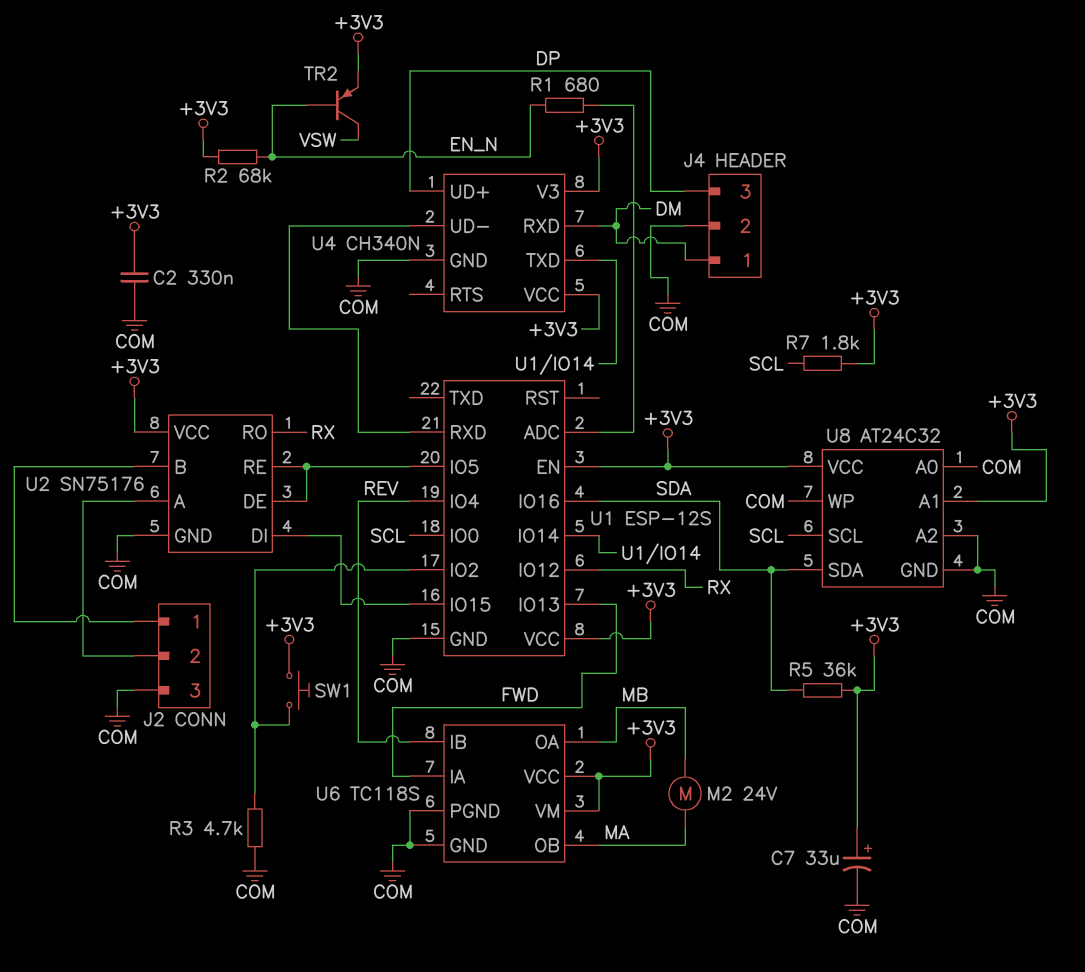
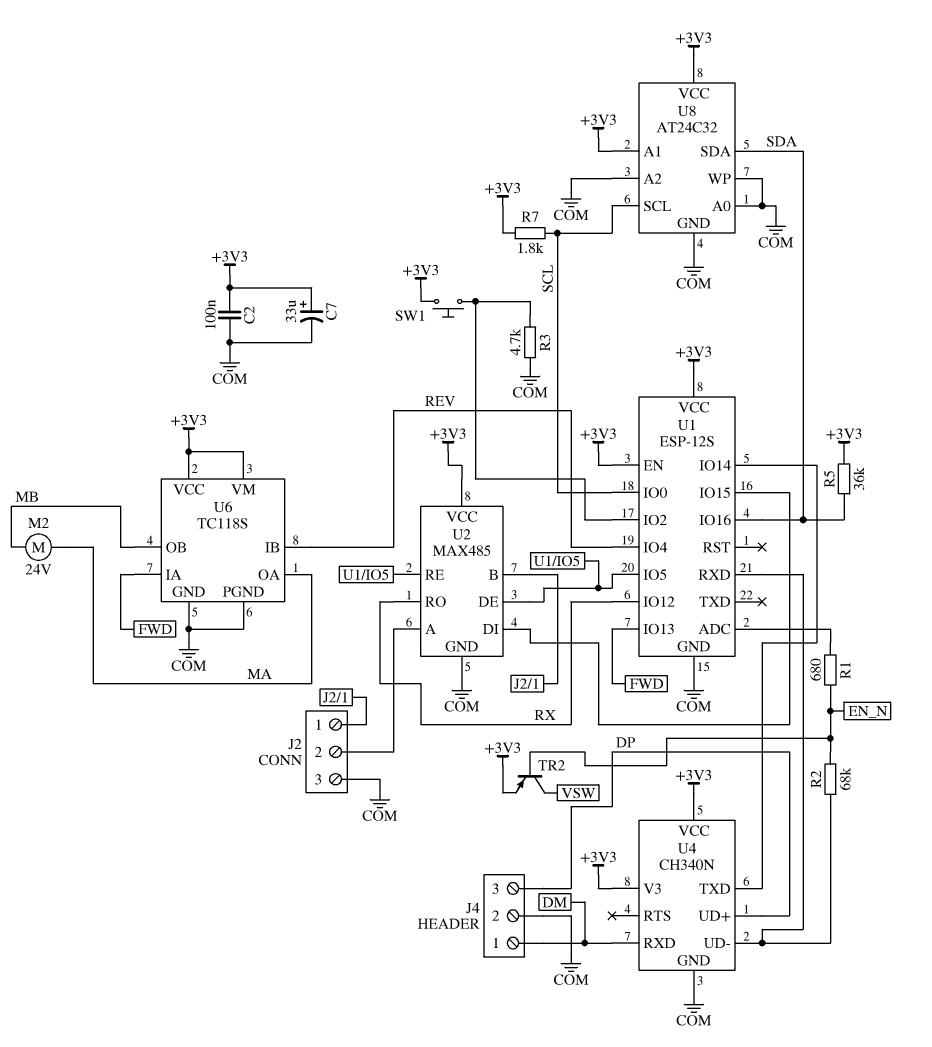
C2: 330nF (+3V3, COM) -> 100nF (+3V3, COM)
R2: 68k (+3V3, EN_N) -> 68k (EN_N, U1/RXD)
U2: SN75176 -> MAX485
U6 pin OA: MB -> MA
U6 pin OB: MA -> MB

